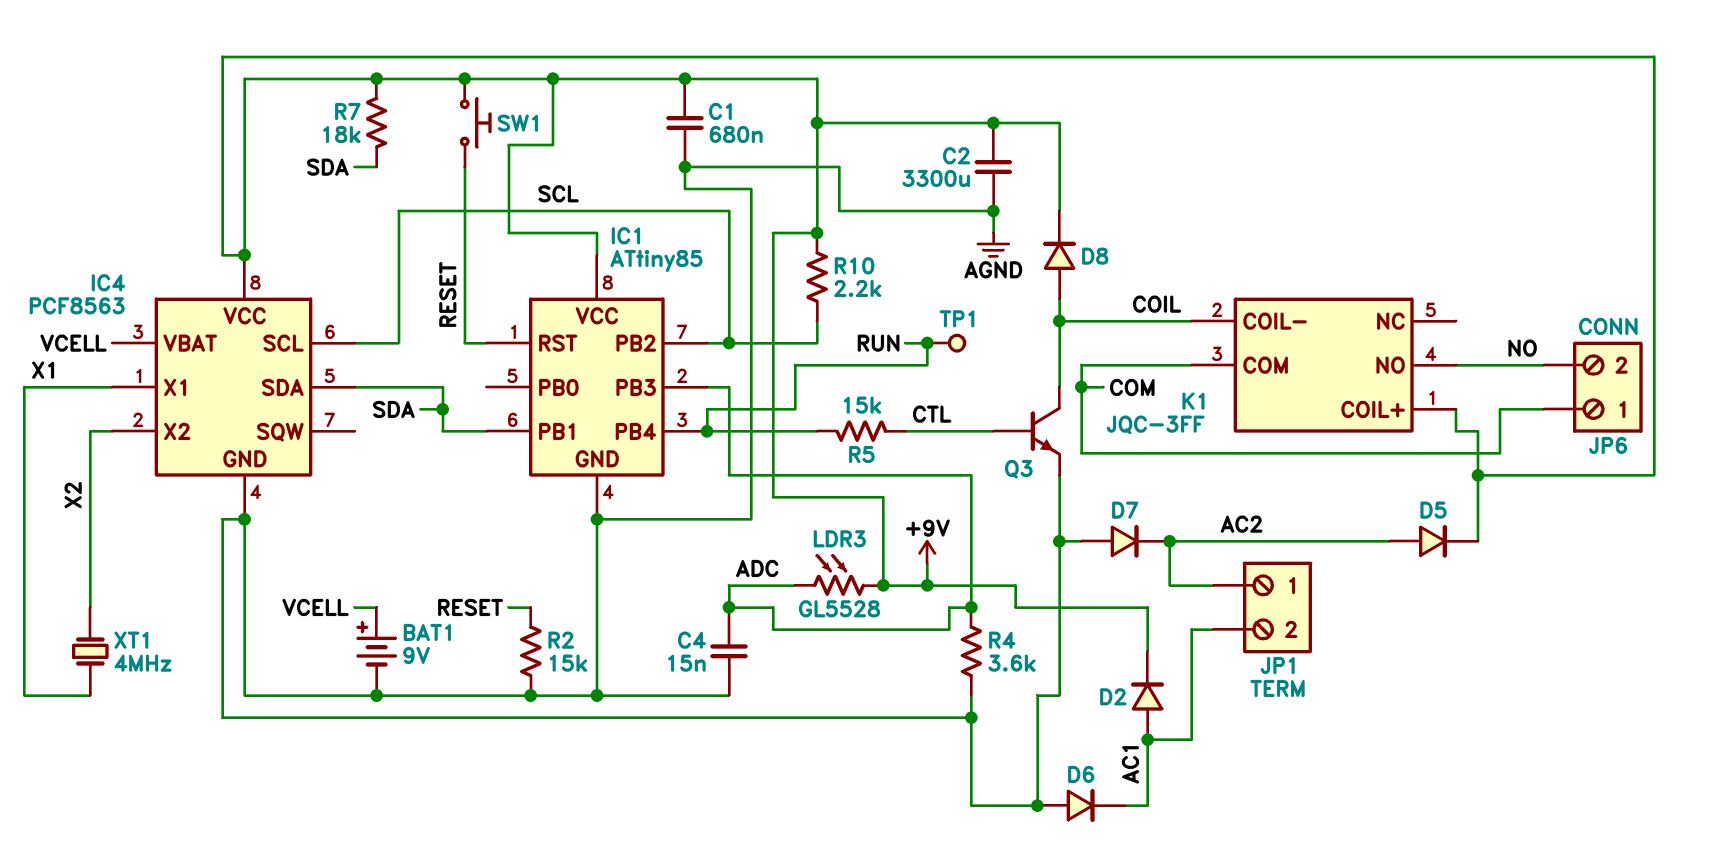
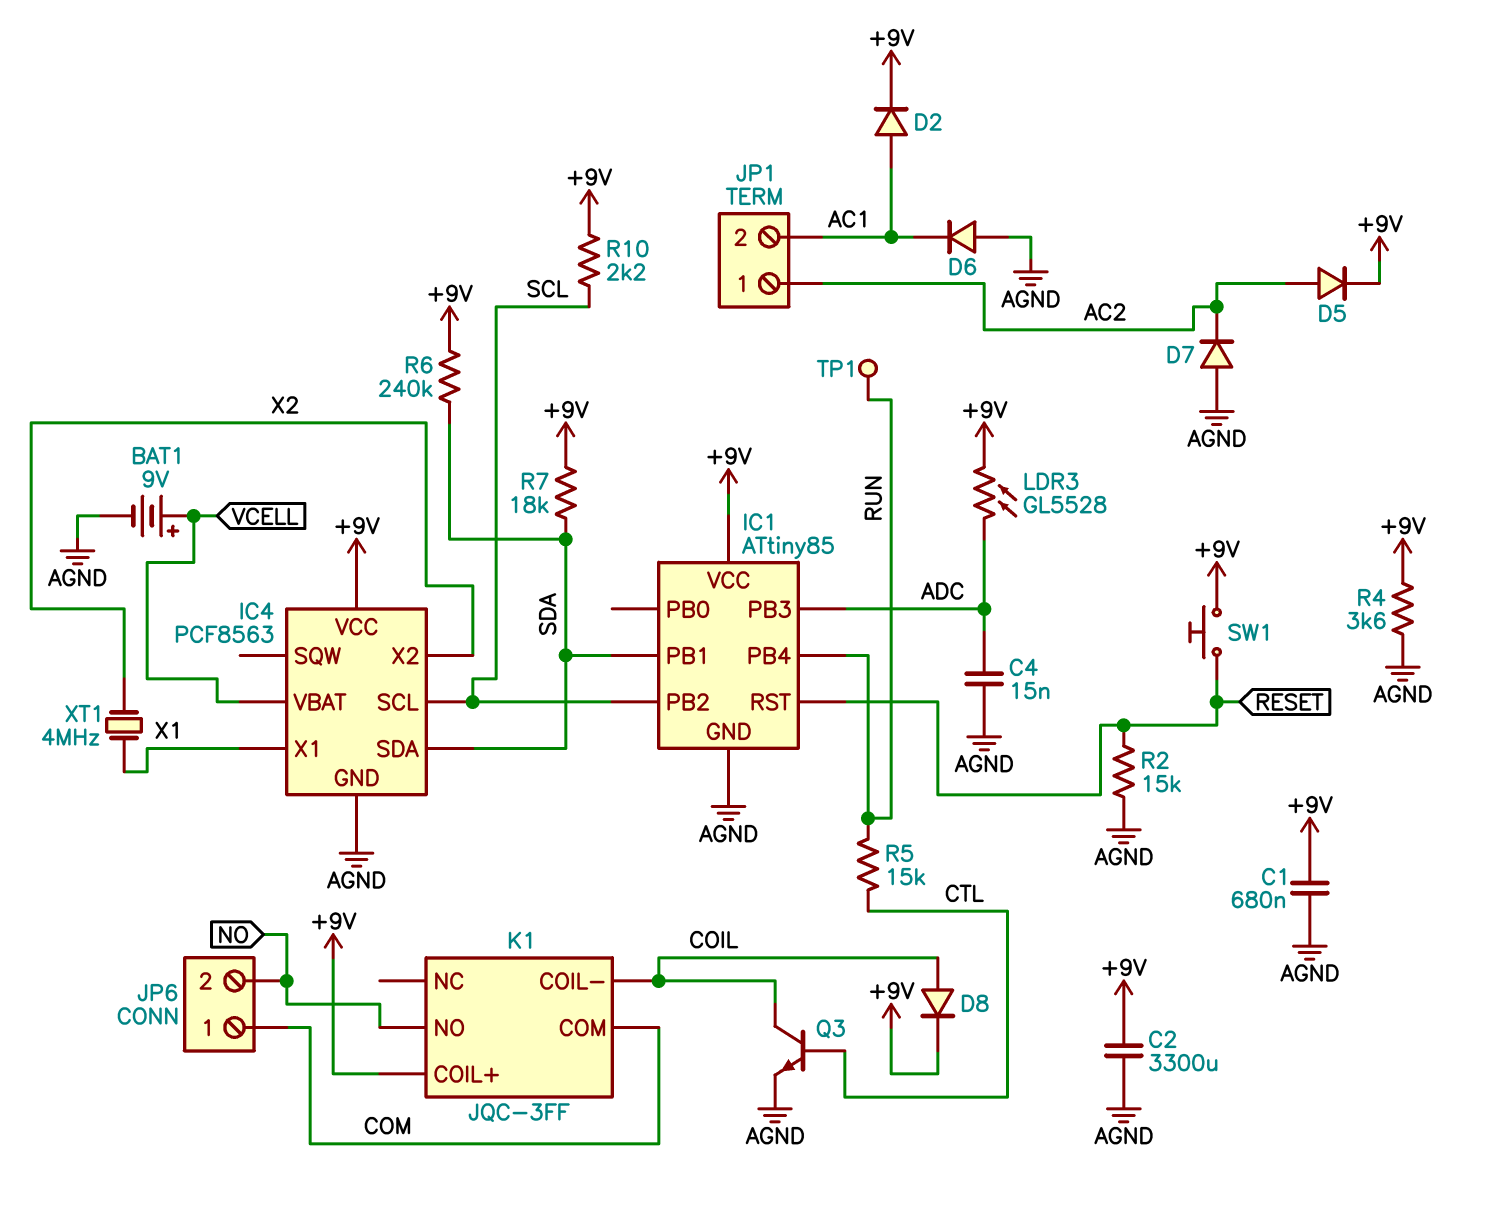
R4: 3.6k (ADC, AGND) -> 3.6k (+9V, AGND)
R6: none -> 240k (+9V, SDA)

